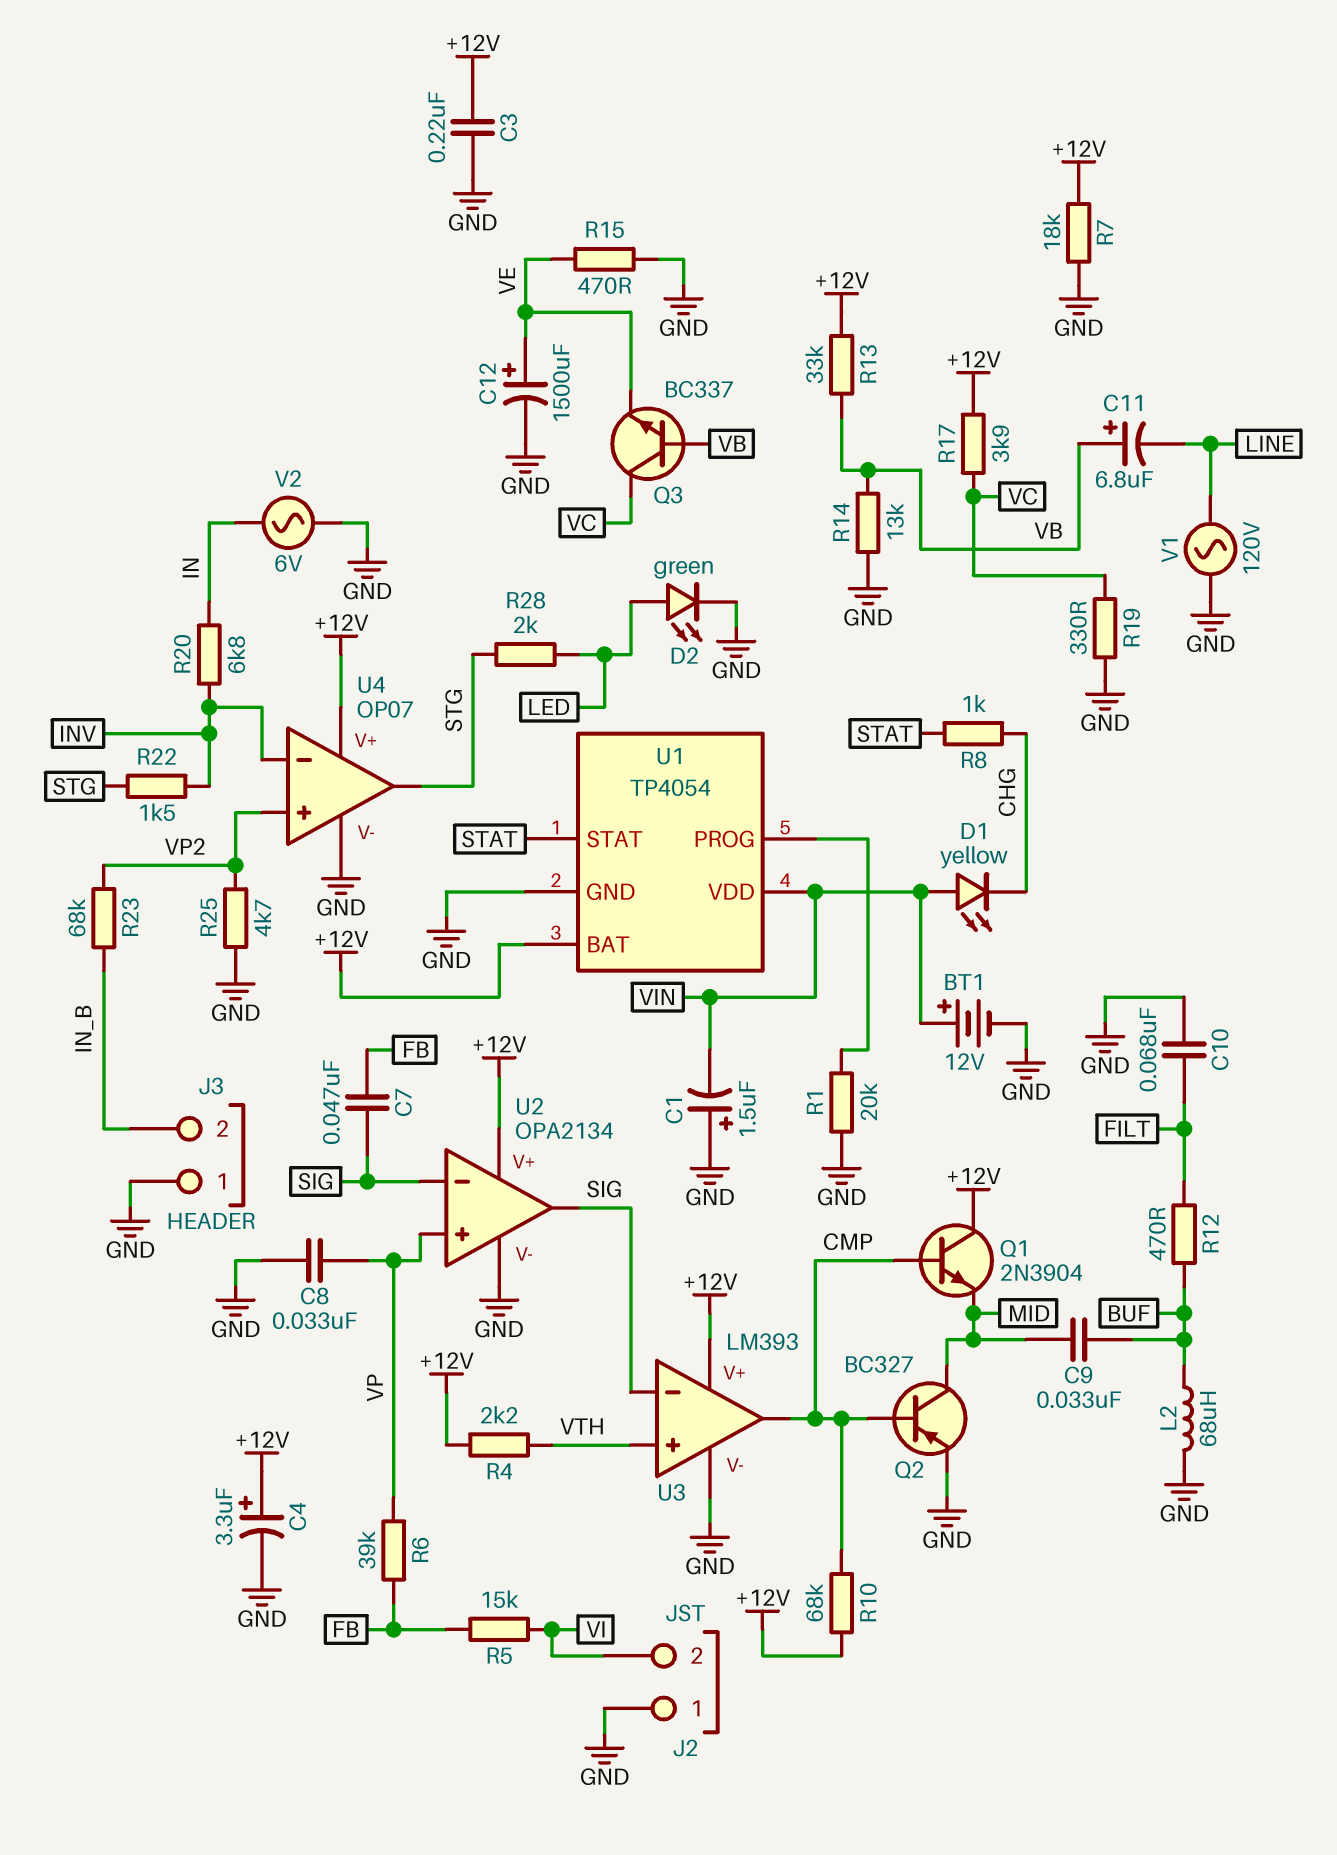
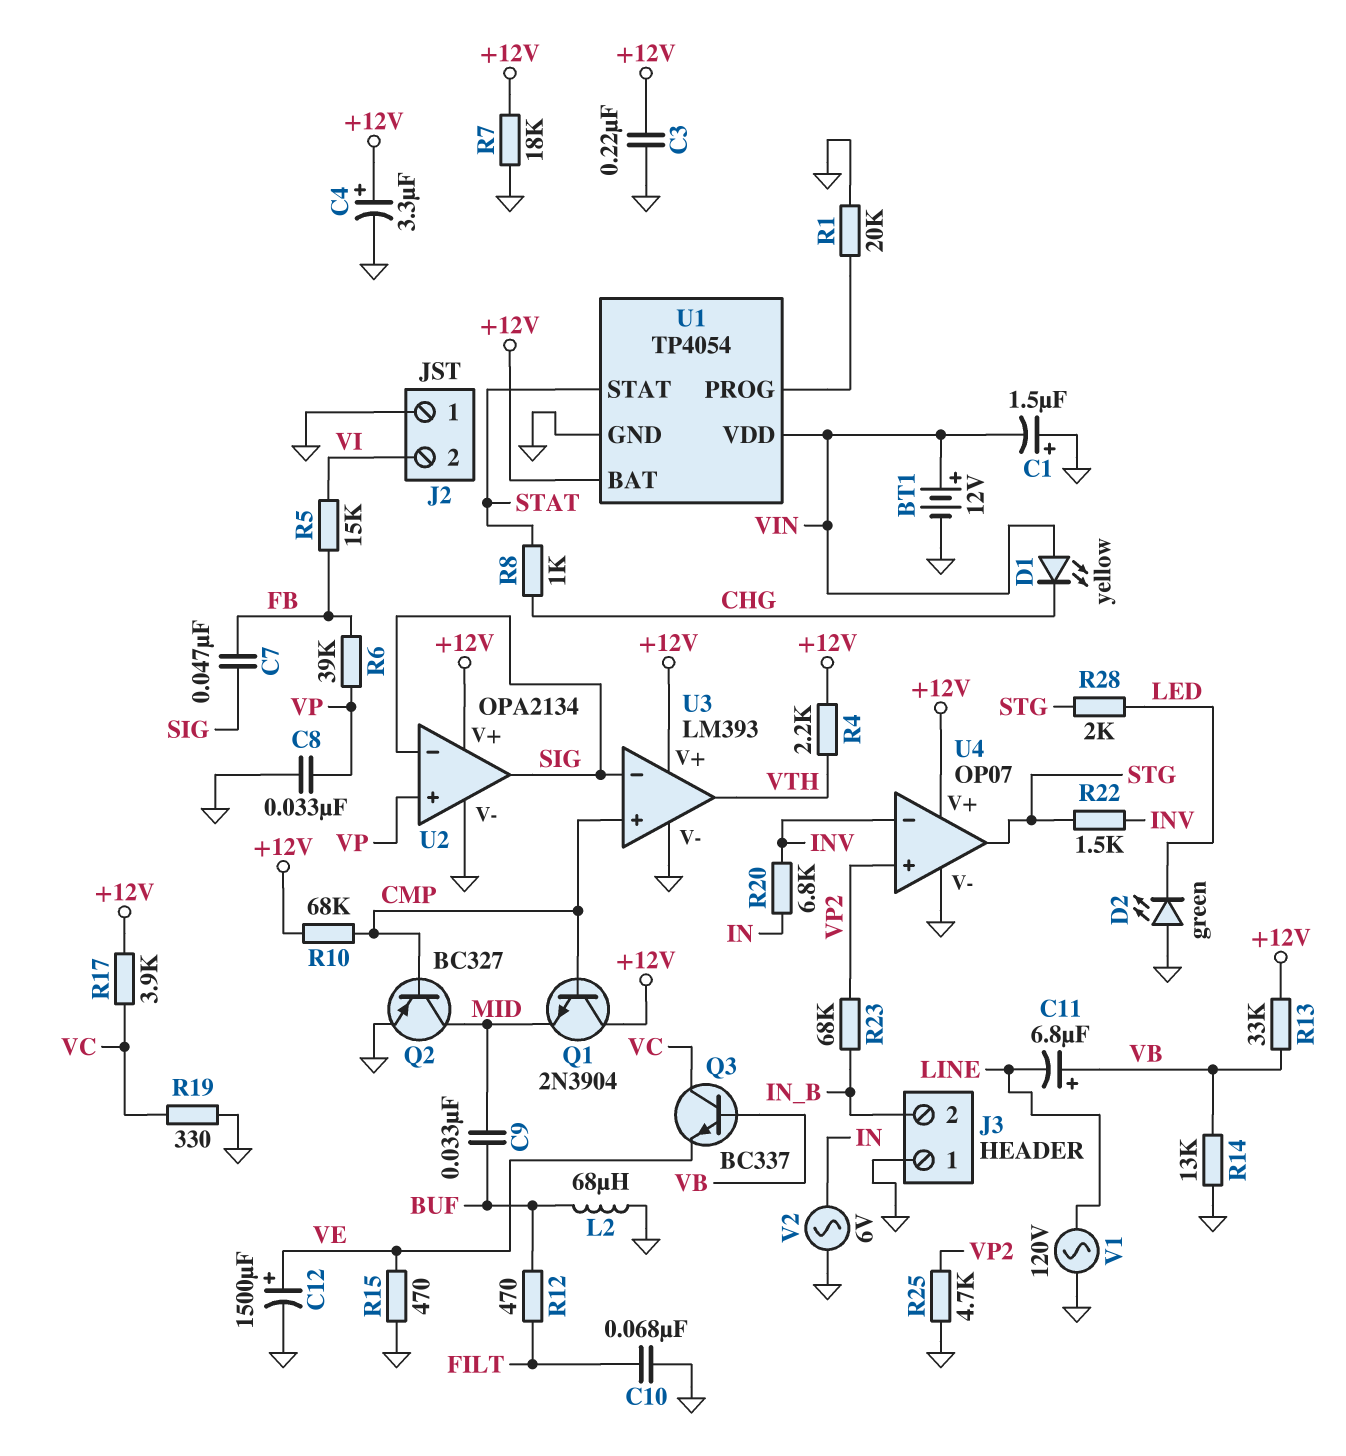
D2: LED green (A LED, K GND) -> LED green (A GND, K LED)
U3 pin in+: VTH -> CMP
U3 pin out: CMP -> VTH

